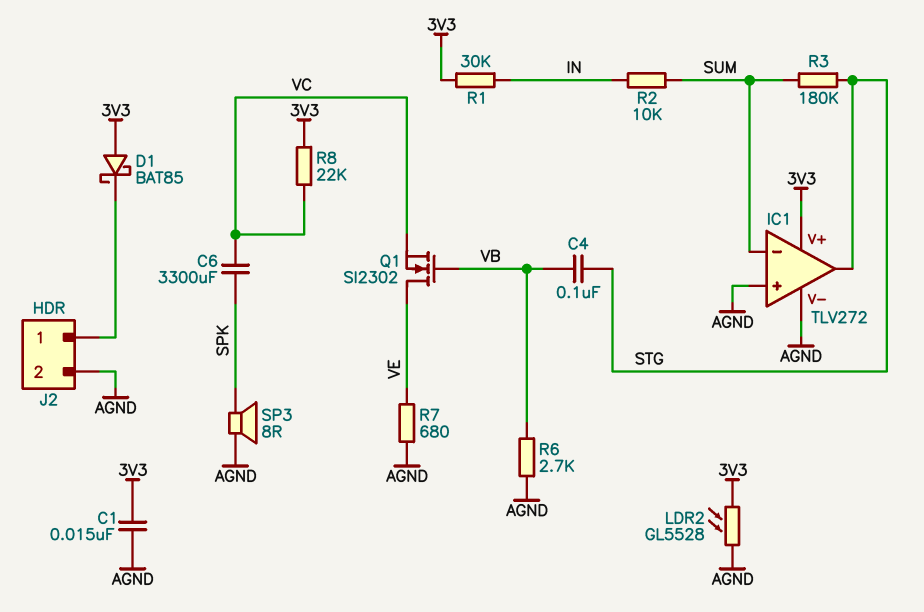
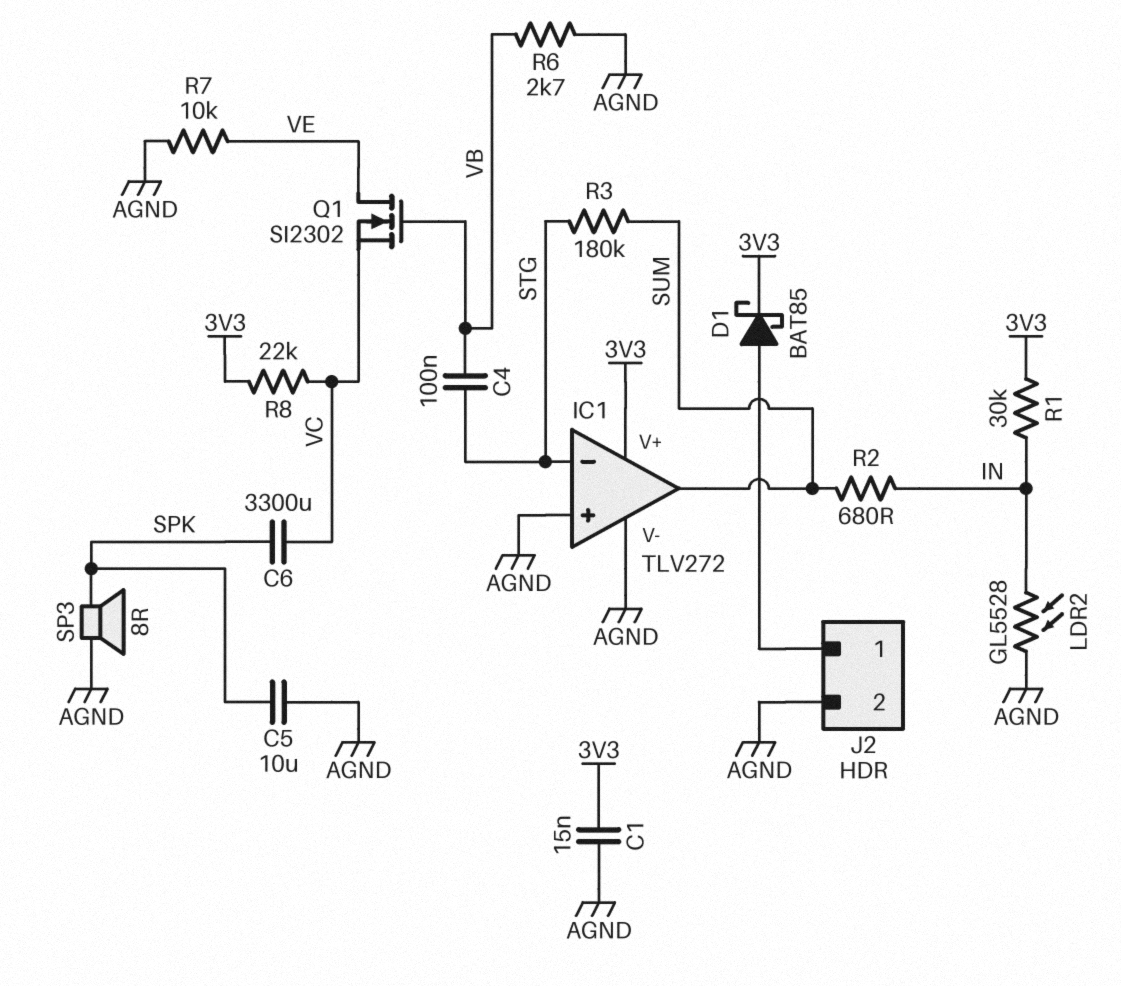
C5: none -> 10uF (AGND, SPK)
D1: schottky BAT85 (A 3V3, K J2/1) -> schottky BAT85 (A J2/1, K 3V3)
IC1 pin in-: SUM -> STG
IC1 pin out: STG -> SUM
LDR2: GL5528 (3V3, AGND) -> GL5528 (AGND, IN)
R2: 10k (IN, SUM) -> 680 (IN, SUM)
R7: 680 (AGND, VE) -> 10k (AGND, VE)

